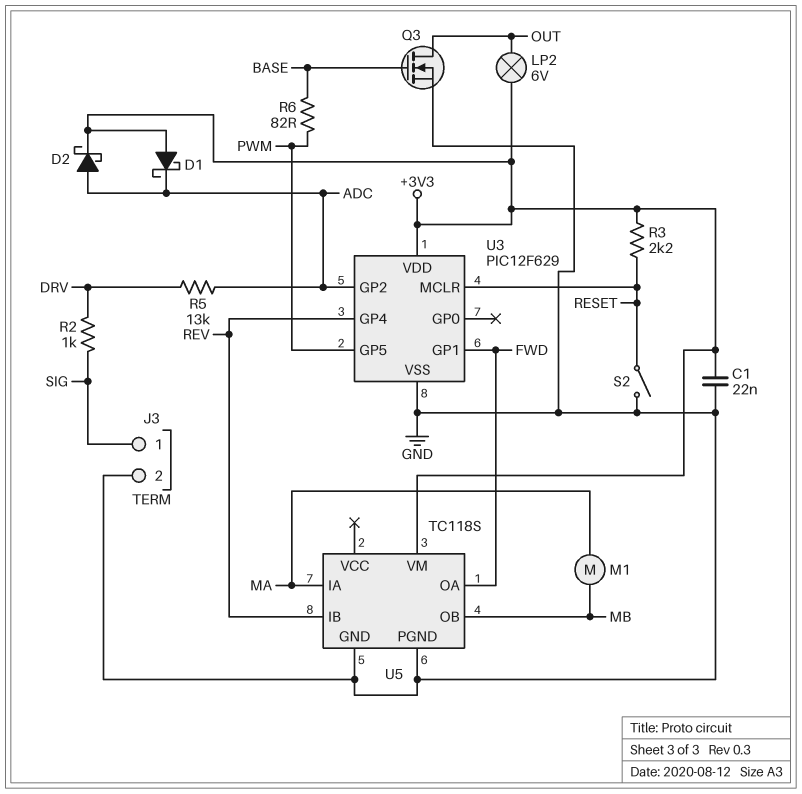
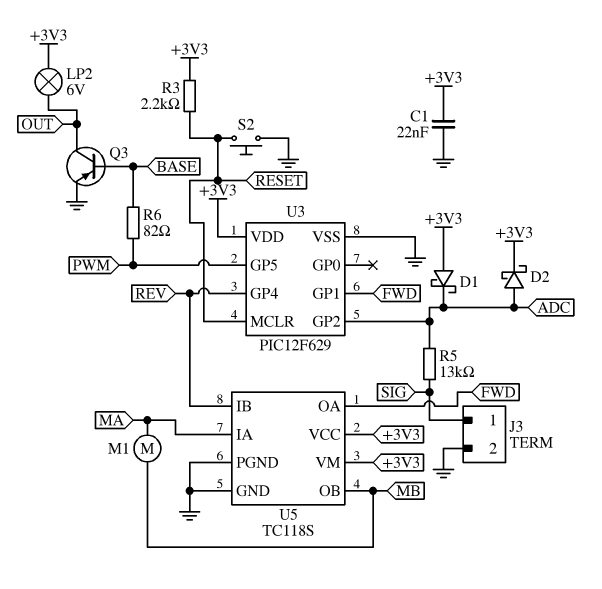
Q3: NMOS (G BASE, D OUT, S GND) -> PNP (B BASE, C OUT, E GND)
R2: 1k (DRV, SIG) -> none
R5: 13k (ADC, DRV) -> 13k (ADC, SIG)
S2: switch (GND, RESET) -> button (GND, RESET)
U5 pin VCC: none -> +3V3

